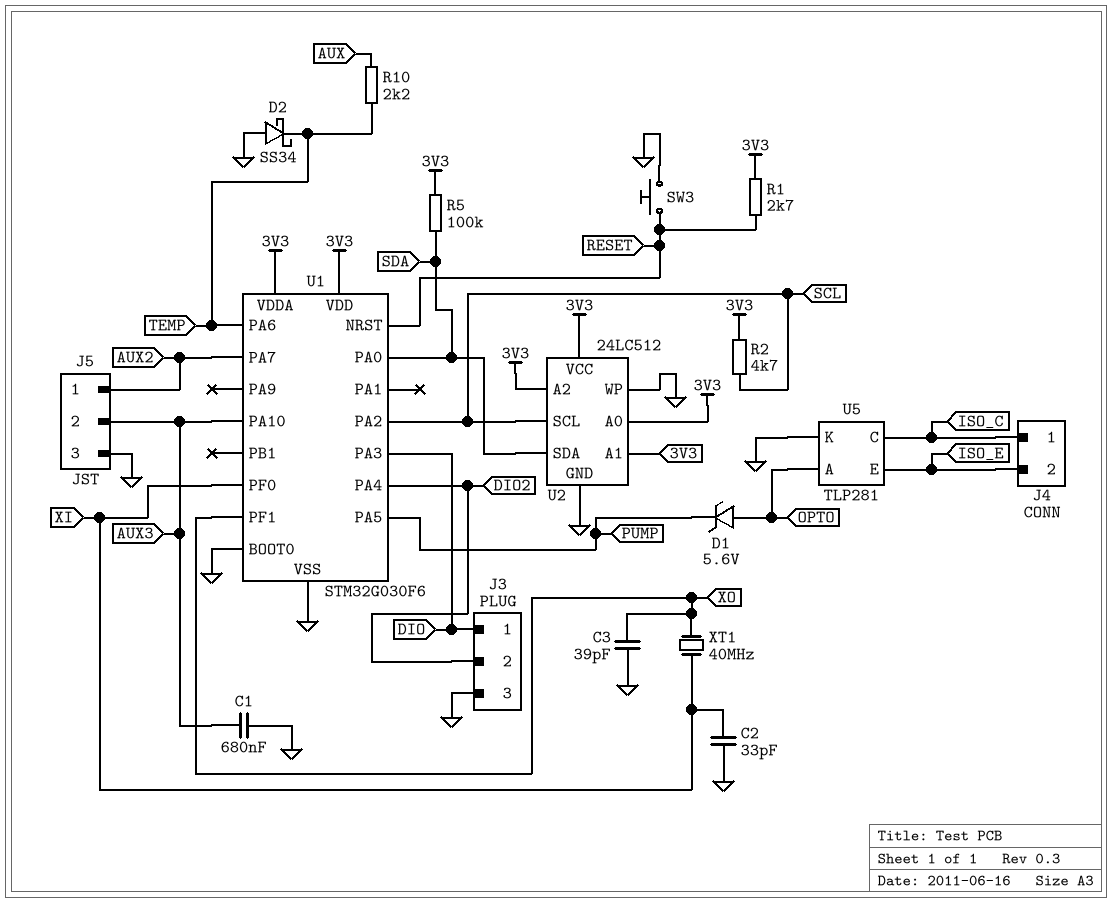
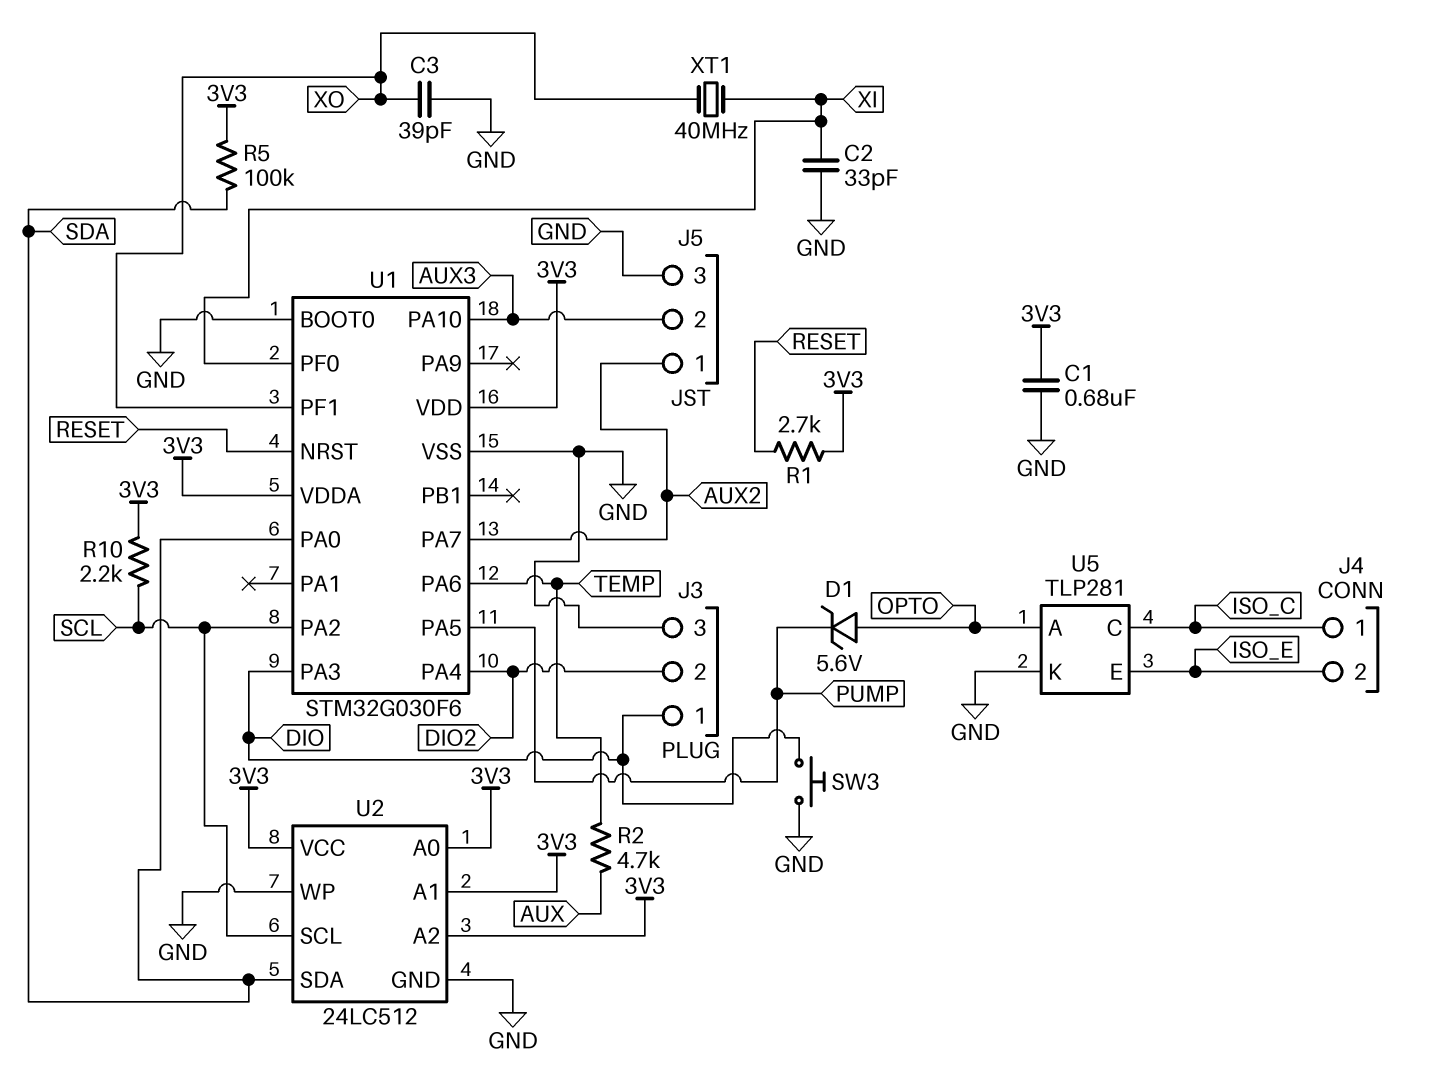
C1: 680nF (AUX3, GND) -> 680nF (3V3, GND)
D2: schottky SS34 (A GND, K TEMP) -> none
R2: 4.7k (3V3, SCL) -> 4.7k (AUX, TEMP)
R10: 2.2k (AUX, TEMP) -> 2.2k (3V3, SCL)
SW3: button (GND, RESET) -> button (DIO, GND)

